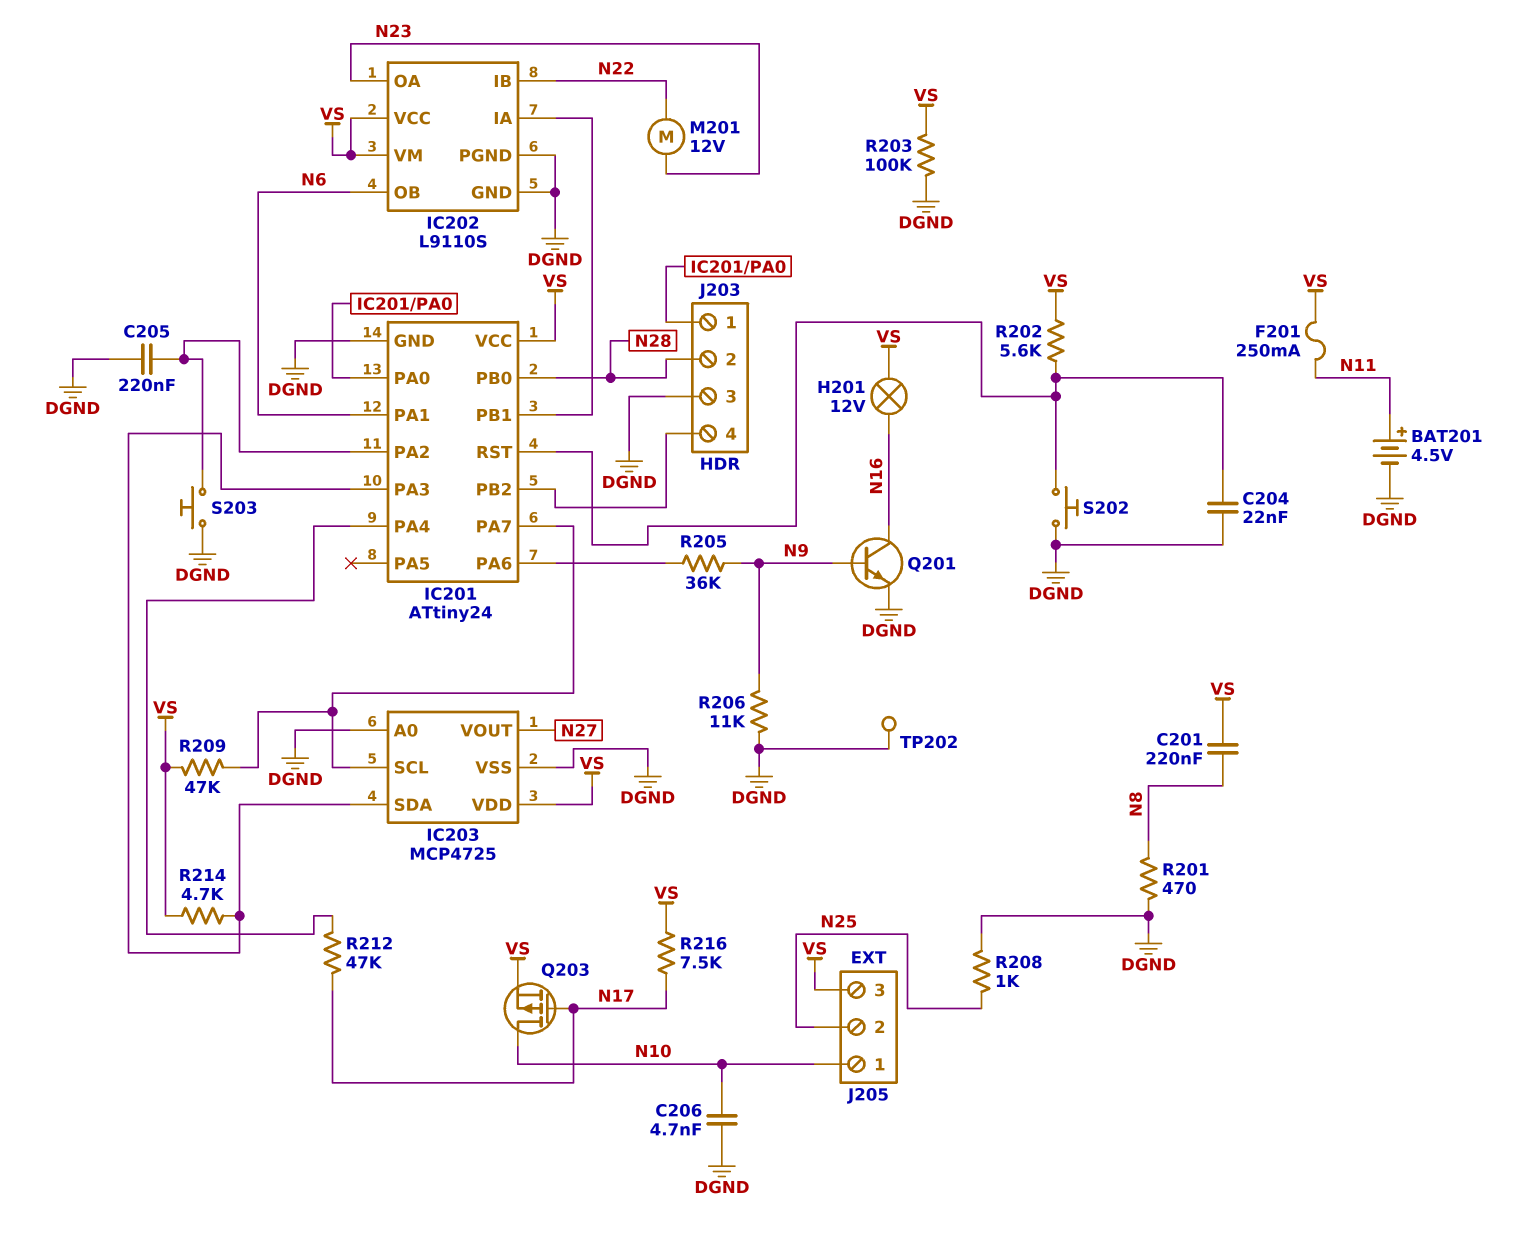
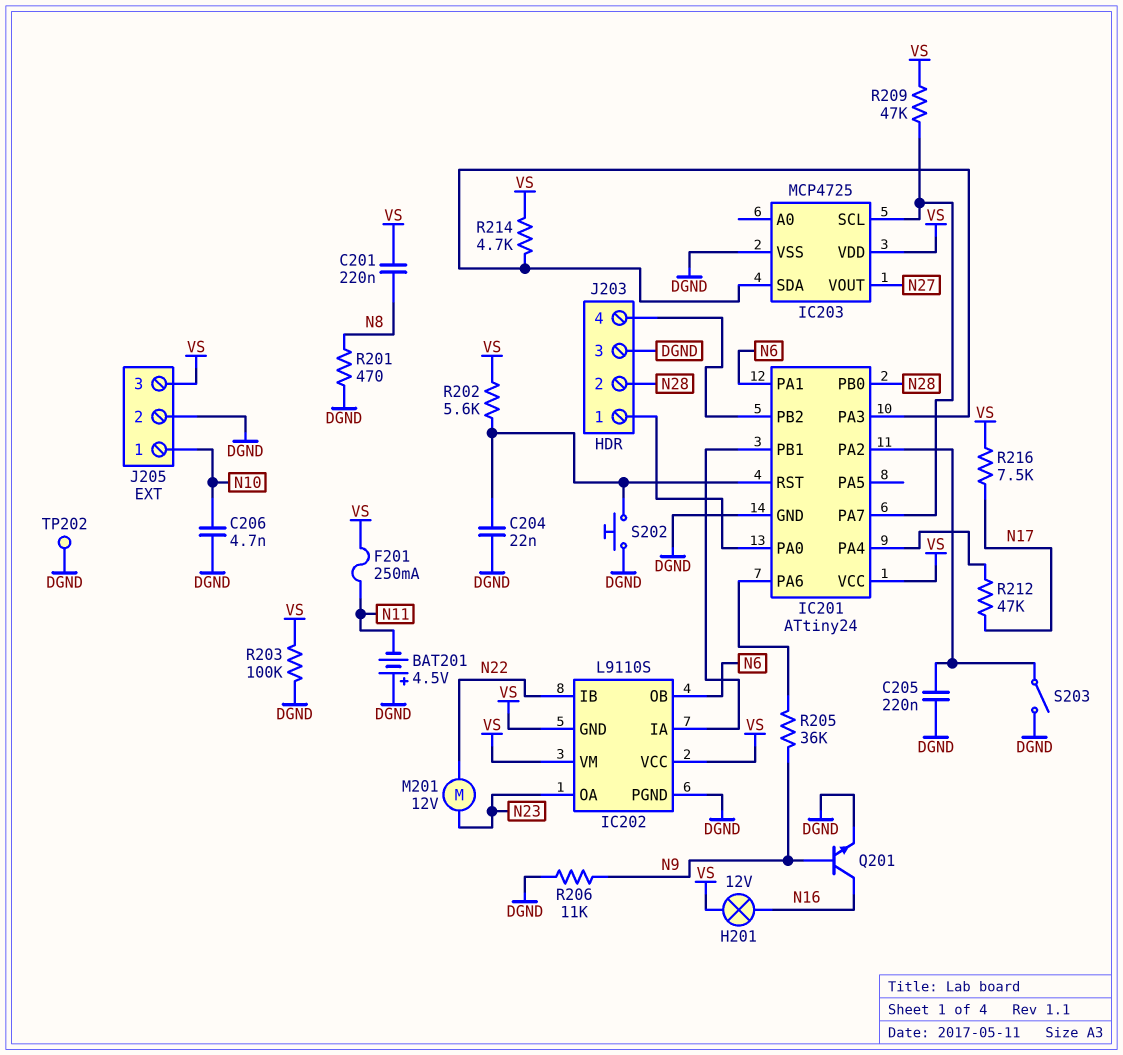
BAT201: 4.5V (plus N11, minus DGND) -> 4.5V (plus DGND, minus N11)
IC202 pin GND: DGND -> VS
IC203 pin A0: DGND -> none
J205 pin 2: N25 -> DGND
Q203: PMOS (G N17, D N10, S VS) -> none
R208: 1k (DGND, N25) -> none
S203: button (DGND, IC201/PA2) -> switch (DGND, IC201/PA2)

